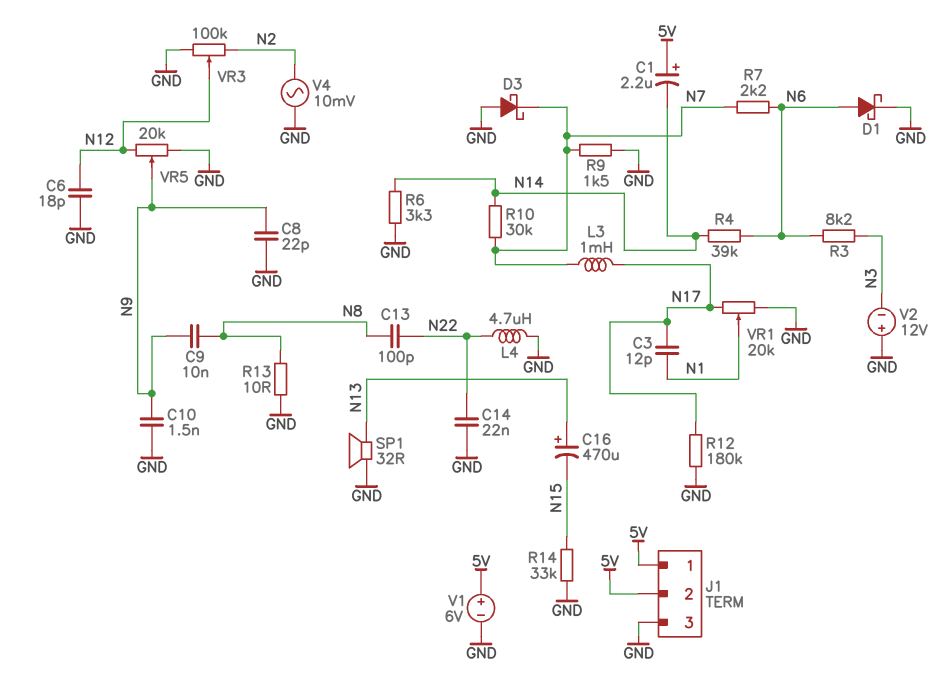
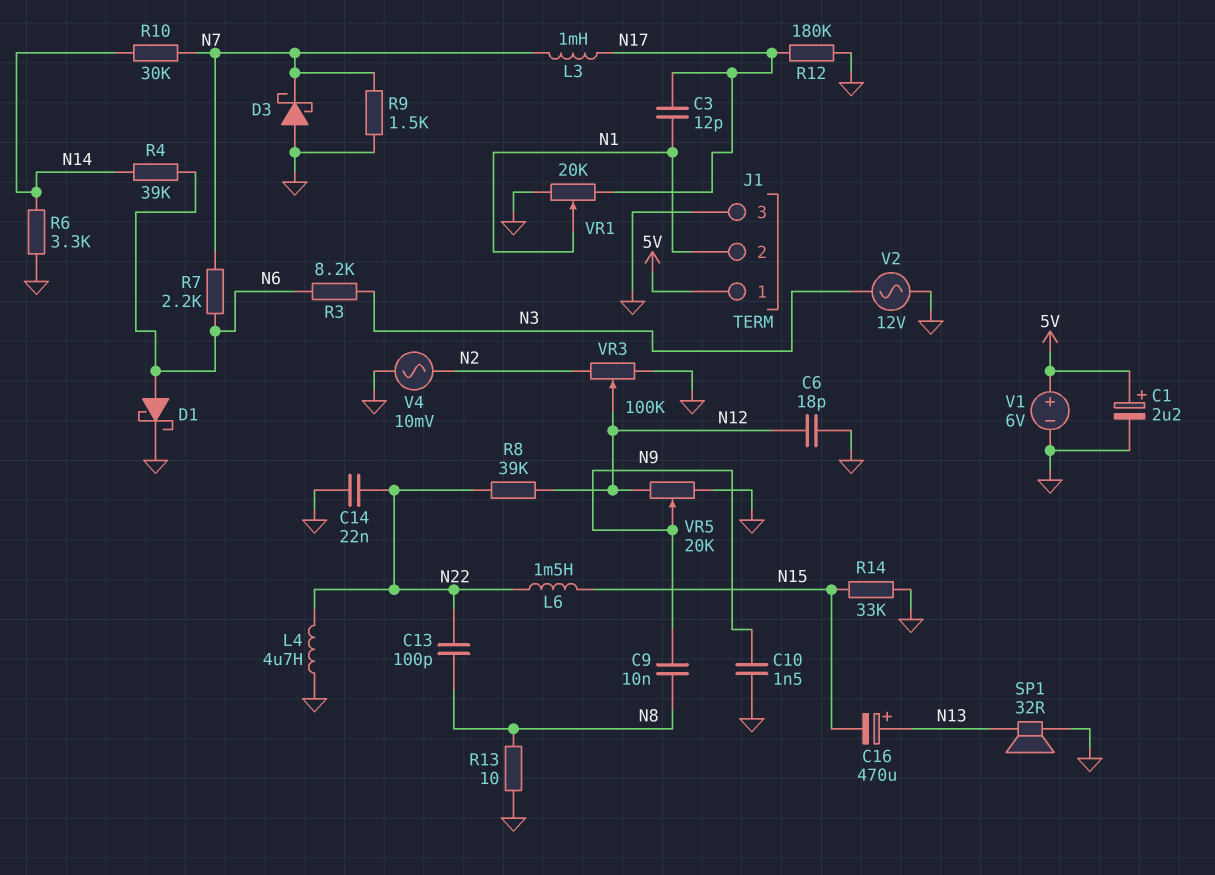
C1: 2.2uF (plus 5V, minus N14) -> 2.2uF (plus 5V, minus GND)
C8: 22pF (GND, N9) -> none
J1 pin 2: 5V -> N1
L6: none -> 1.5mH (N15, N22)
R8: none -> 39k (N12, N22)
V2: 12V (plus GND, minus N3) -> AC 12V (GND, N3)

